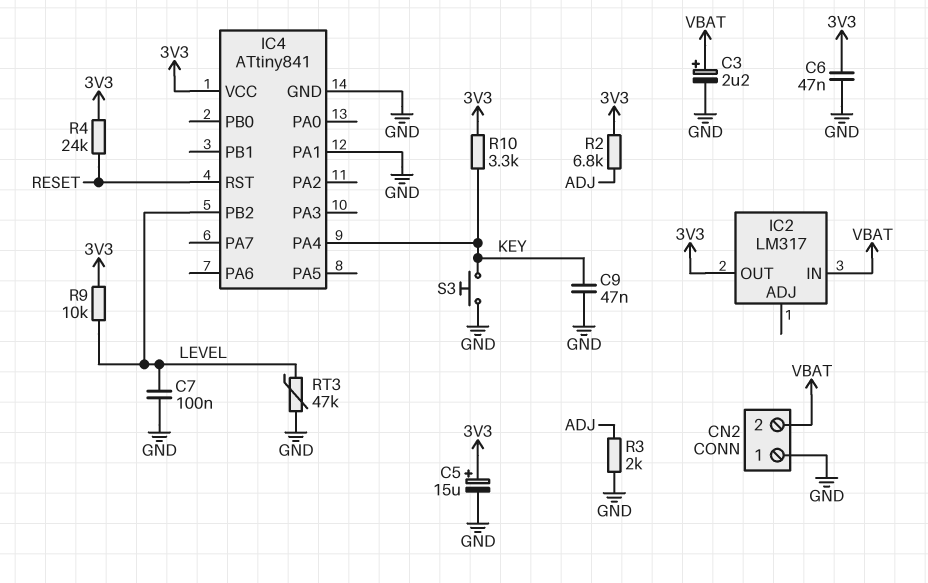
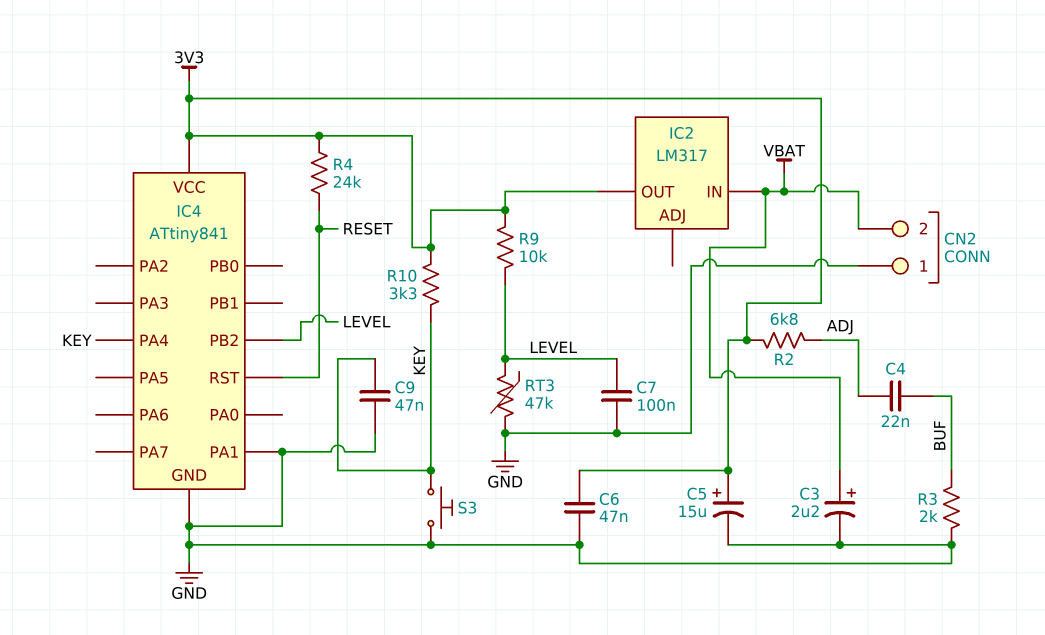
C4: none -> 22nF (ADJ, BUF)
R3: 2k (ADJ, GND) -> 2k (BUF, GND)

